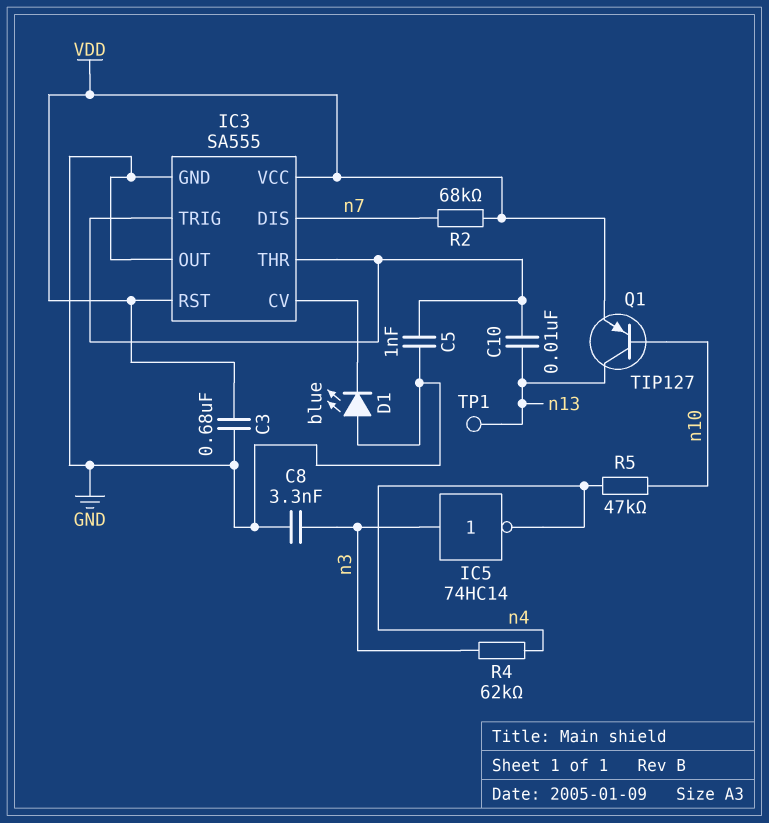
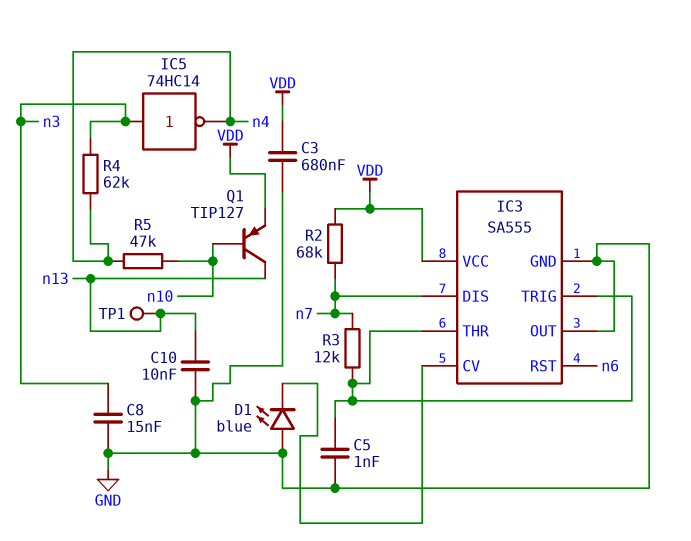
C8: 3.3nF (GND, n3) -> 15nF (GND, n3)
C10: 10nF (IC3/THR, n13) -> 10nF (GND, n13)
IC3 pin RST: VDD -> n6
R3: none -> 12k (IC3/THR, n7)

